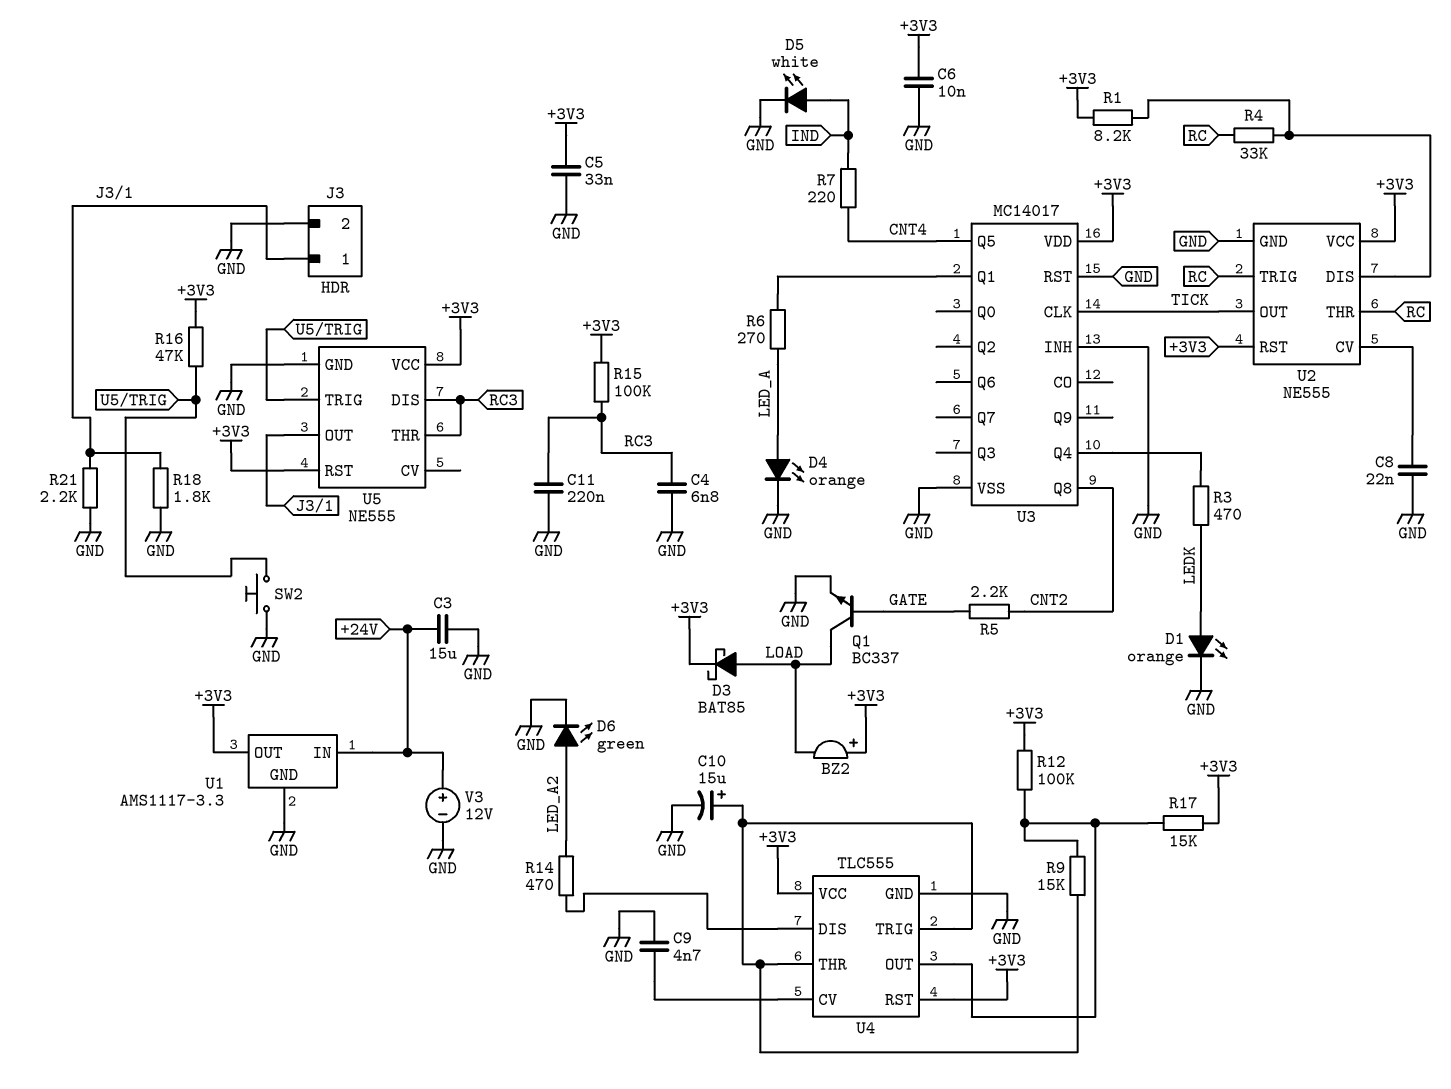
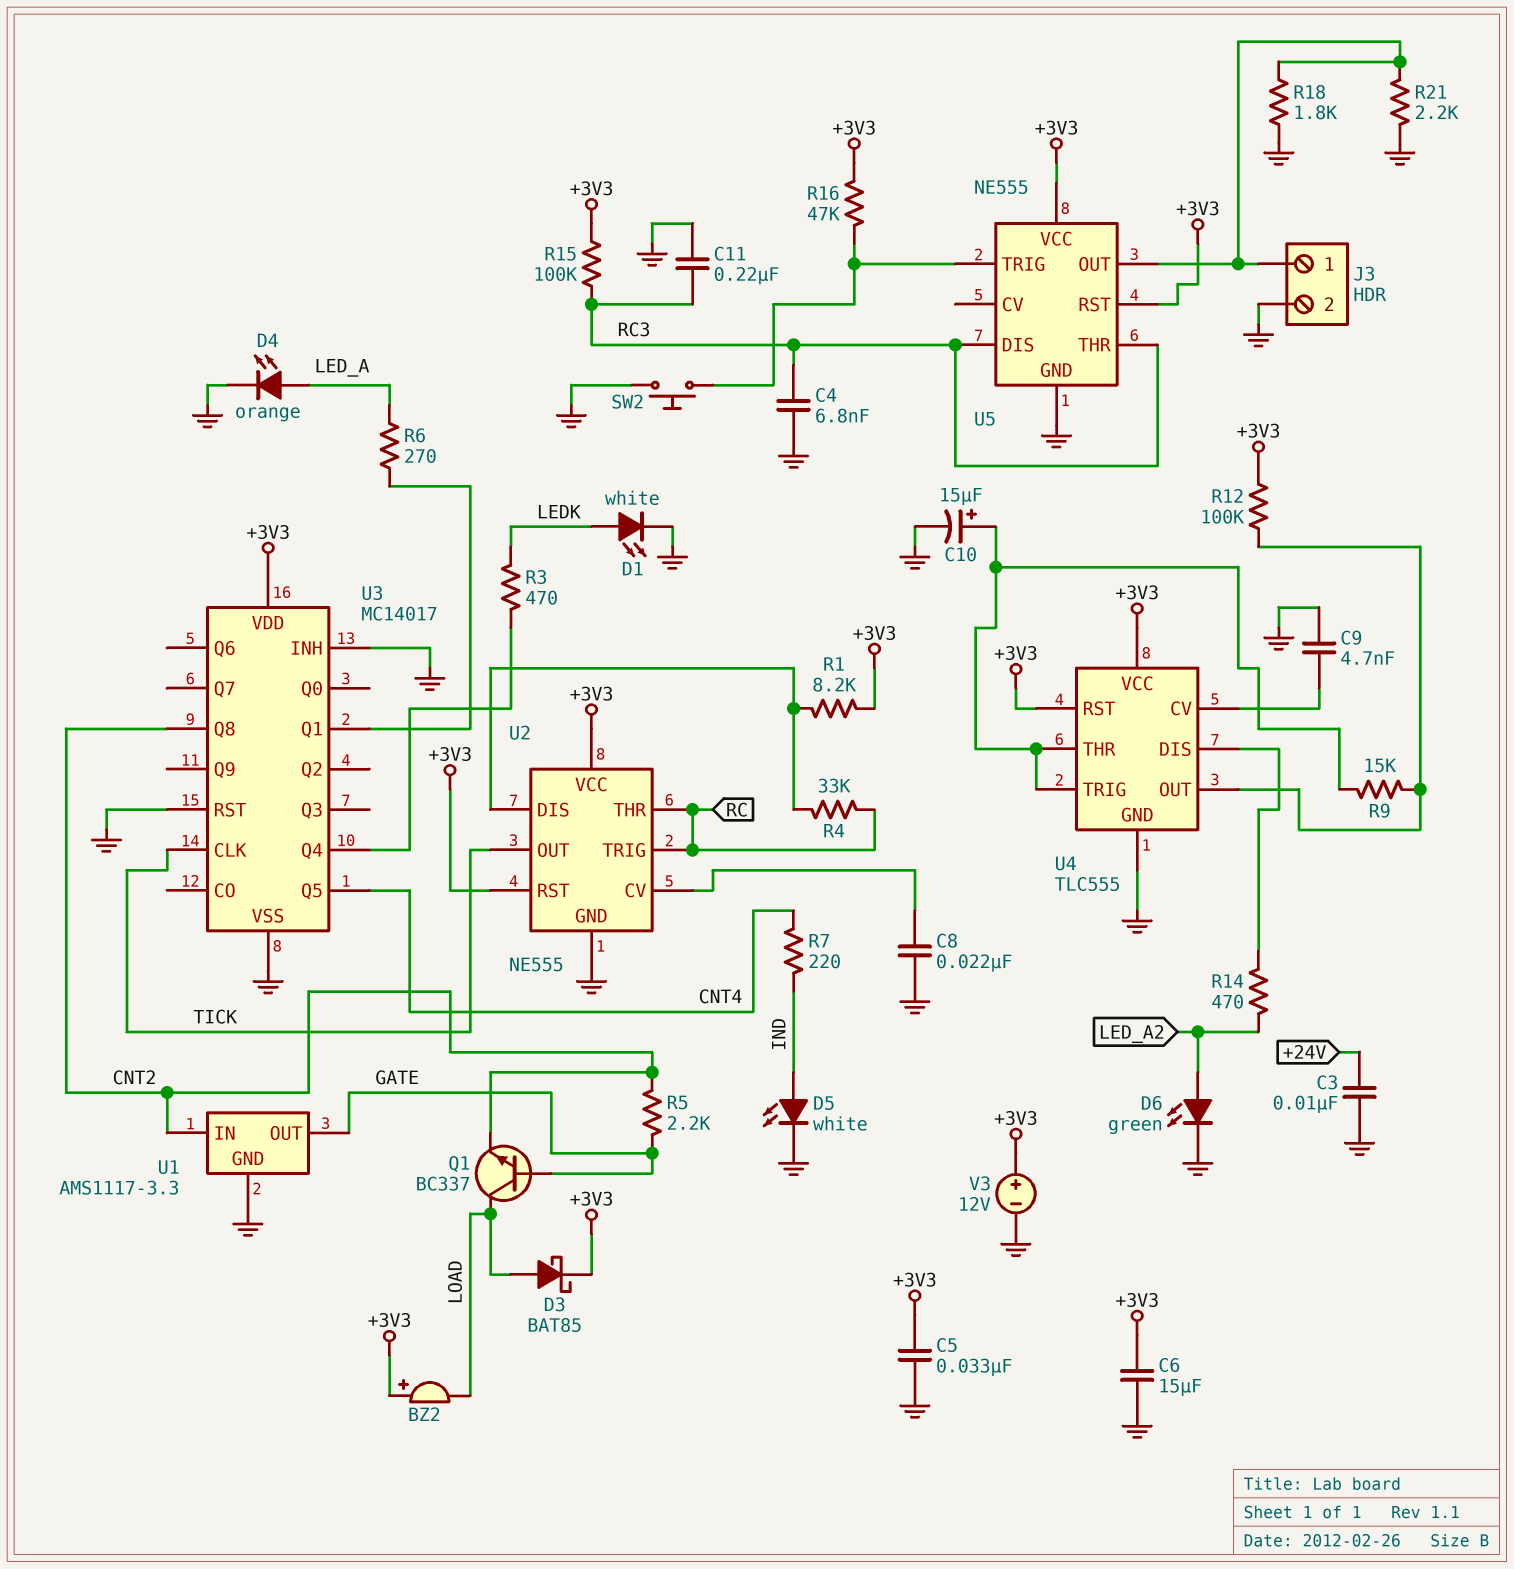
C3: 15uF (+24V, GND) -> 10nF (+24V, GND)
C6: 10nF (+3V3, GND) -> 15uF (+3V3, GND)
D1: LED orange (A LEDK, K GND) -> LED white (A LEDK, K GND)
Q1: NPN BC337 (B GATE, C LOAD, E GND) -> NPN BC337 (B GATE, C LOAD, E CNT2)
R17: 15k (+3V3, U4/OUT) -> none
U1 pin IN: +24V -> CNT2
U1 pin OUT: +3V3 -> GATE
V3: 12V (plus +24V, minus GND) -> 12V (plus +3V3, minus GND)

